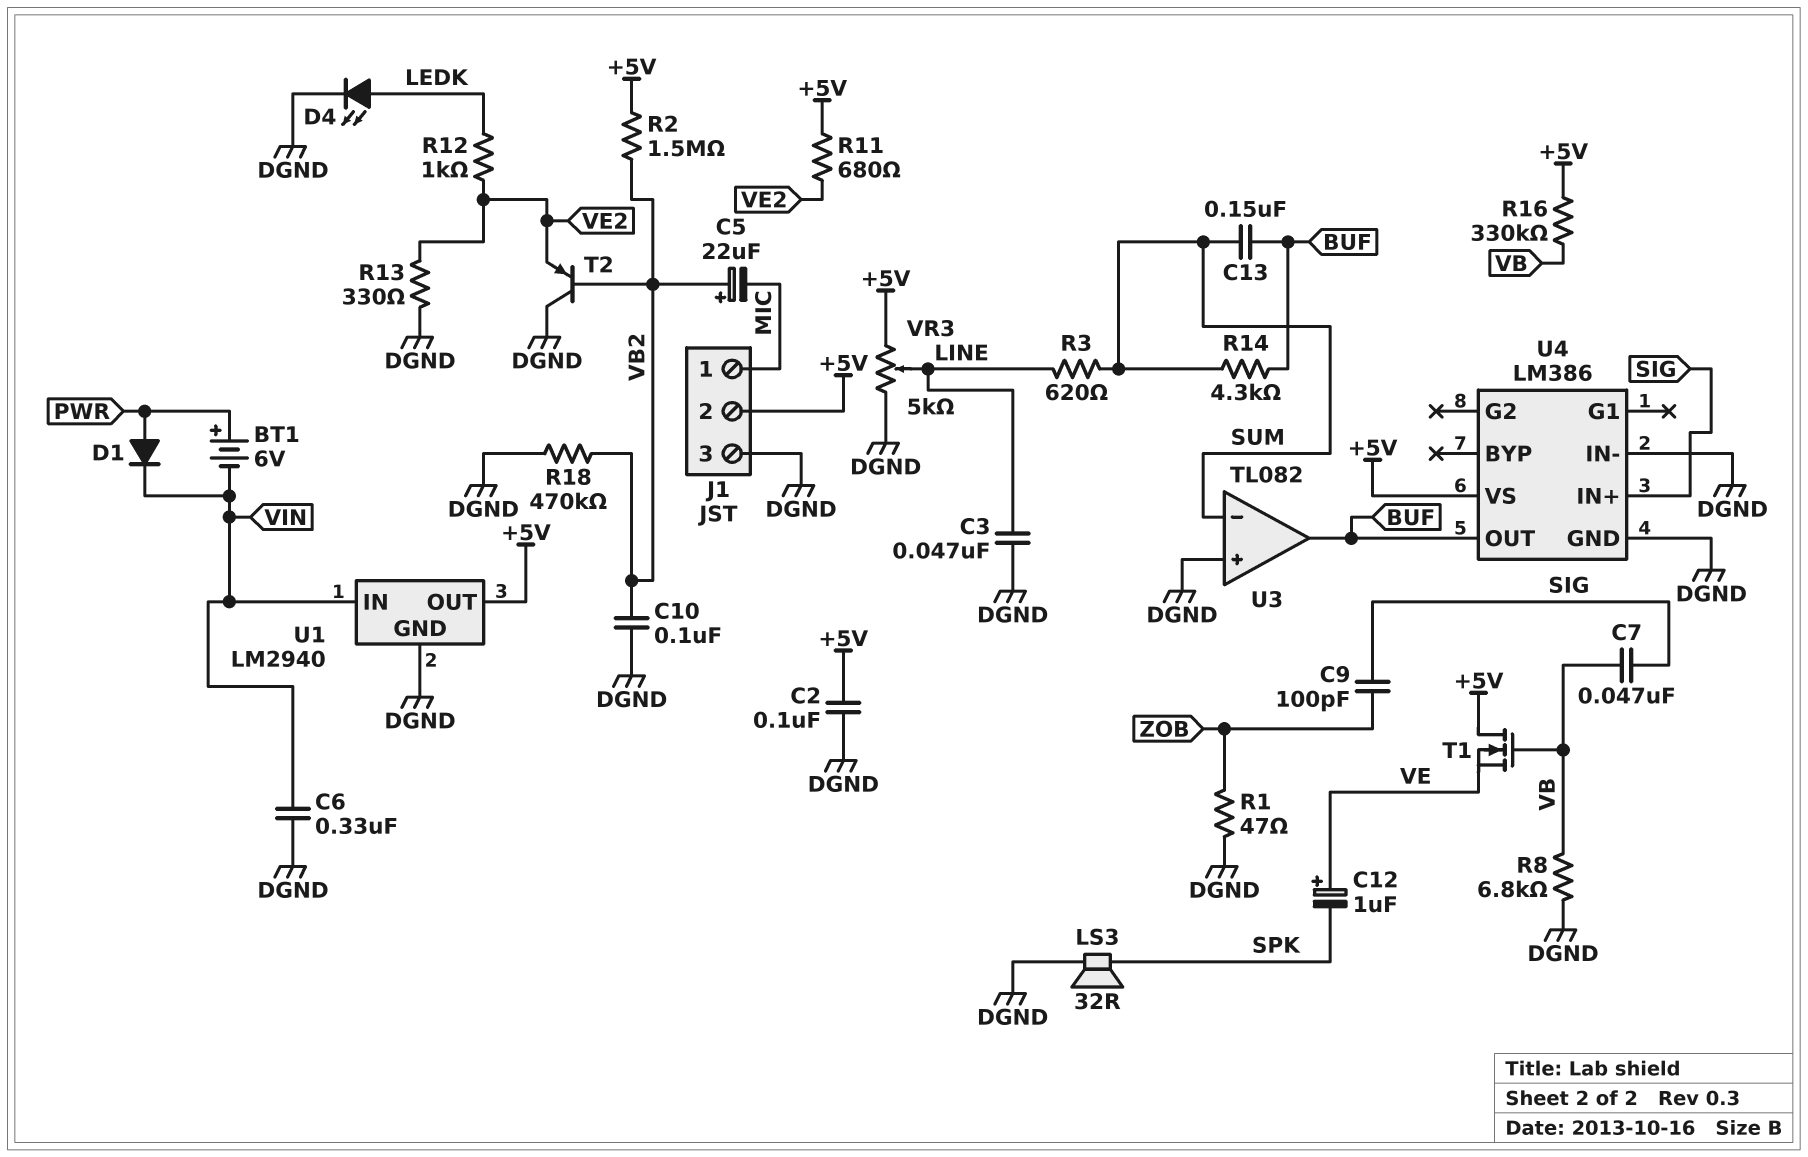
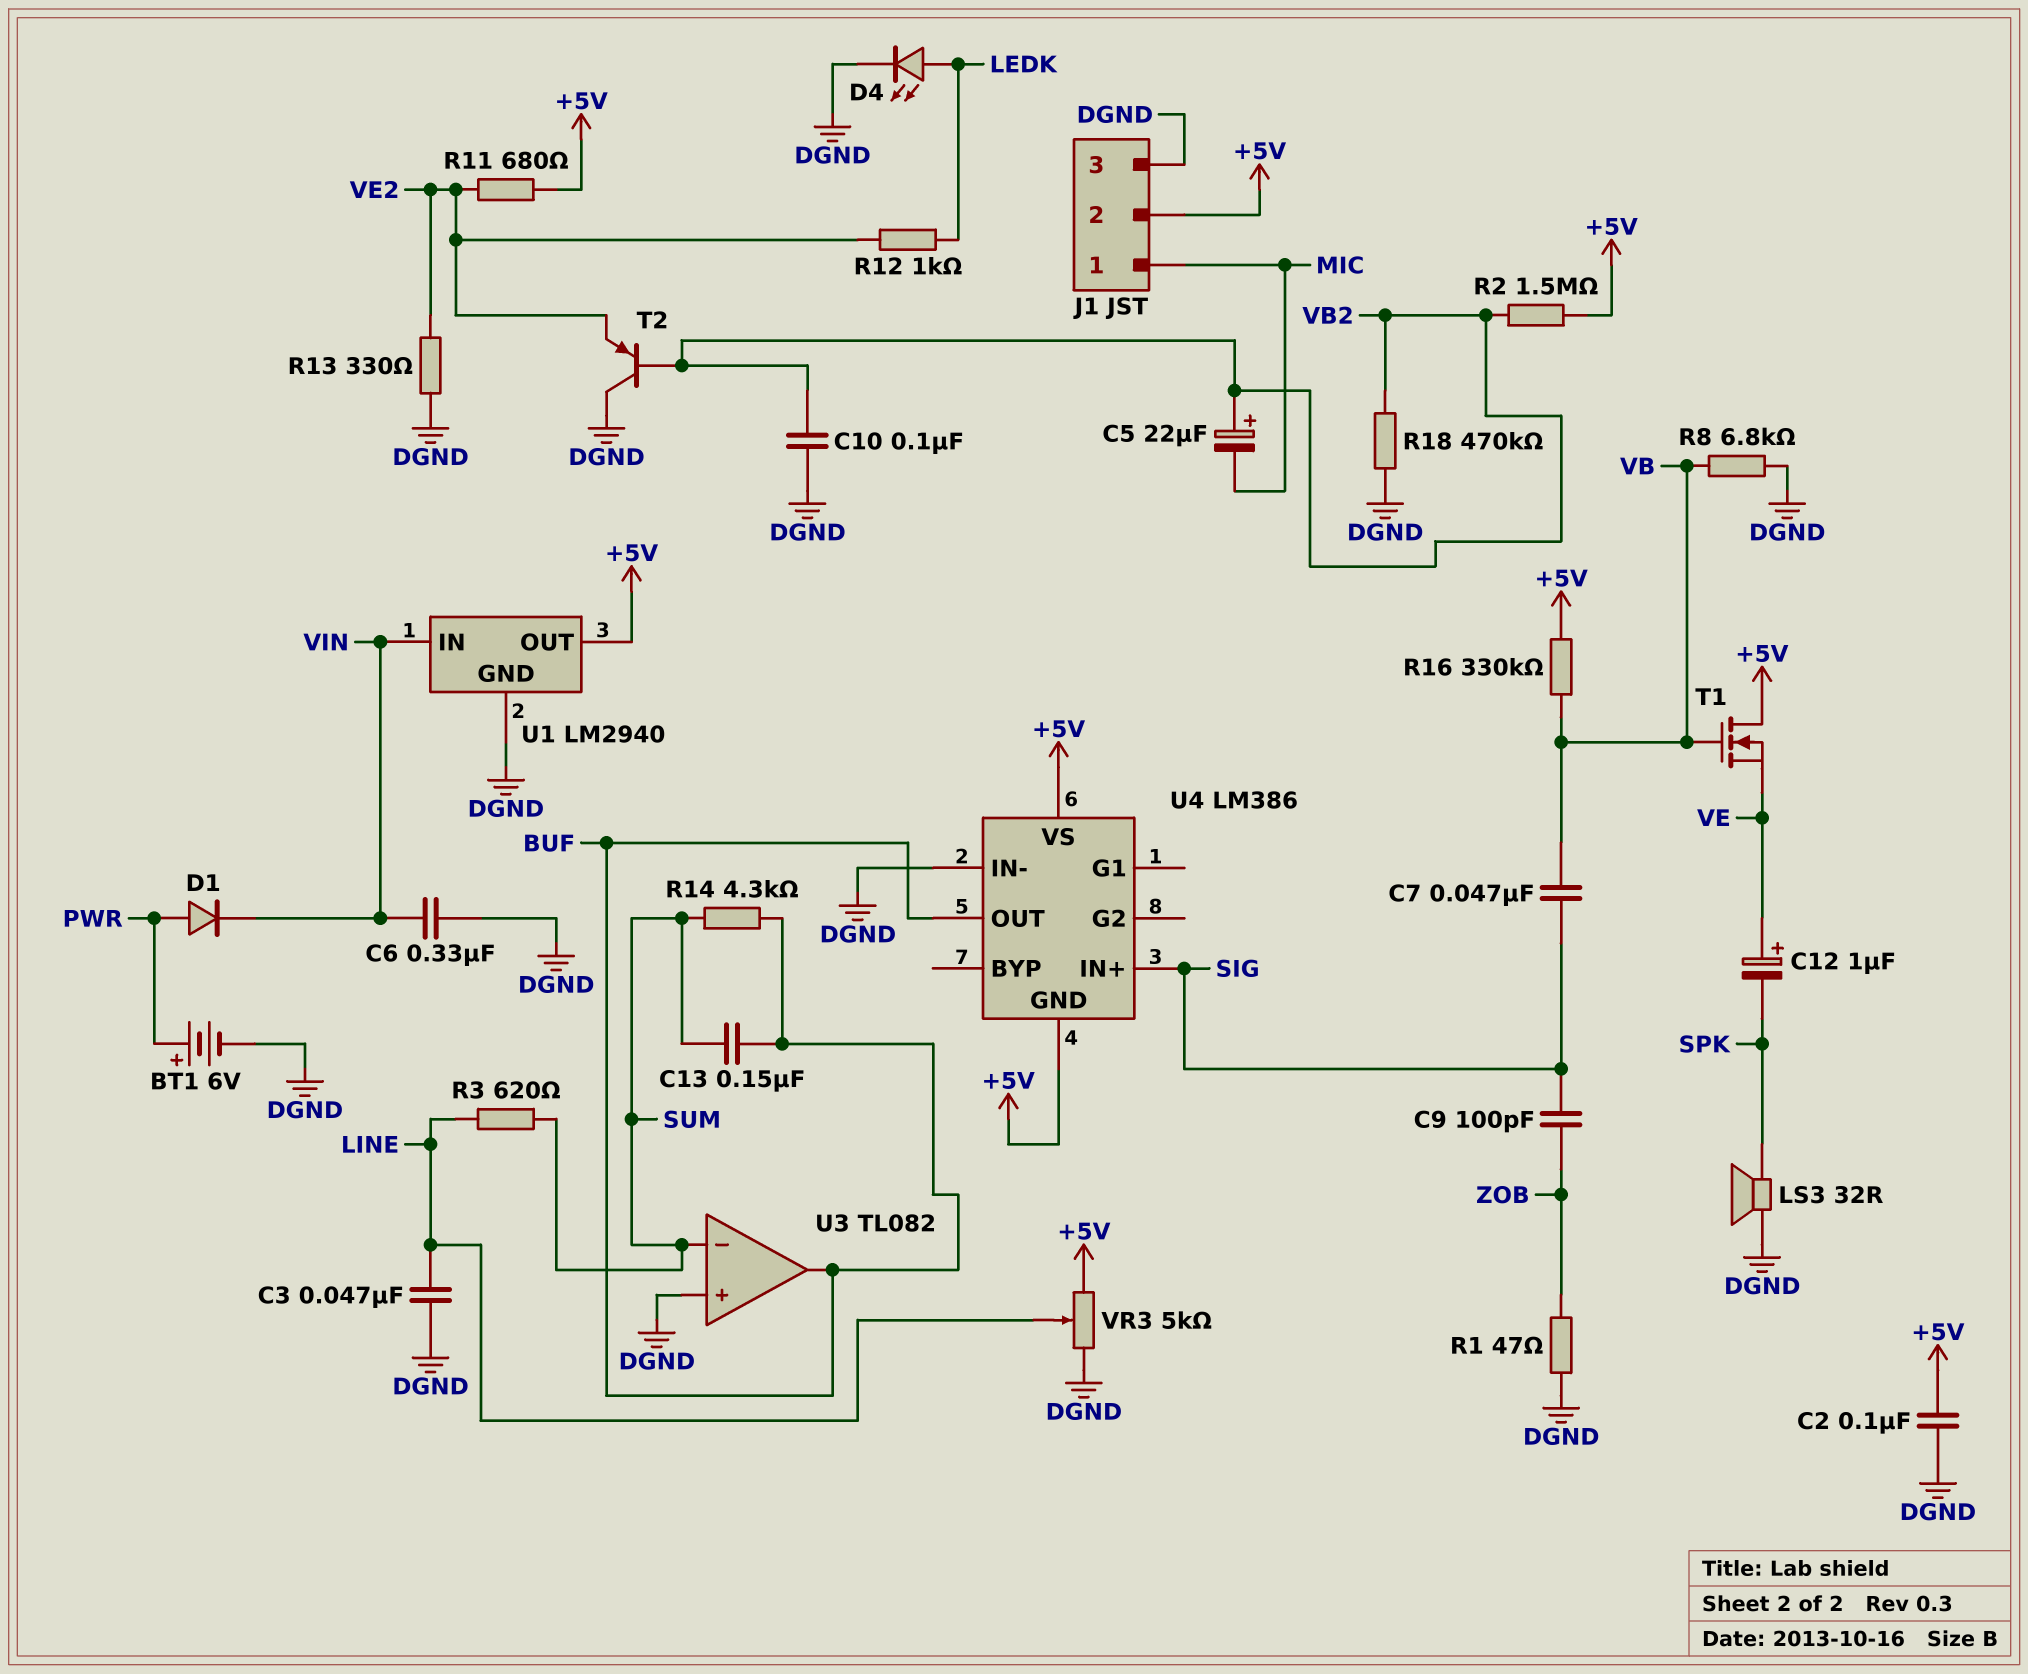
BT1: 6V (plus PWR, minus VIN) -> 6V (plus PWR, minus DGND)
U4 pin GND: DGND -> +5V

